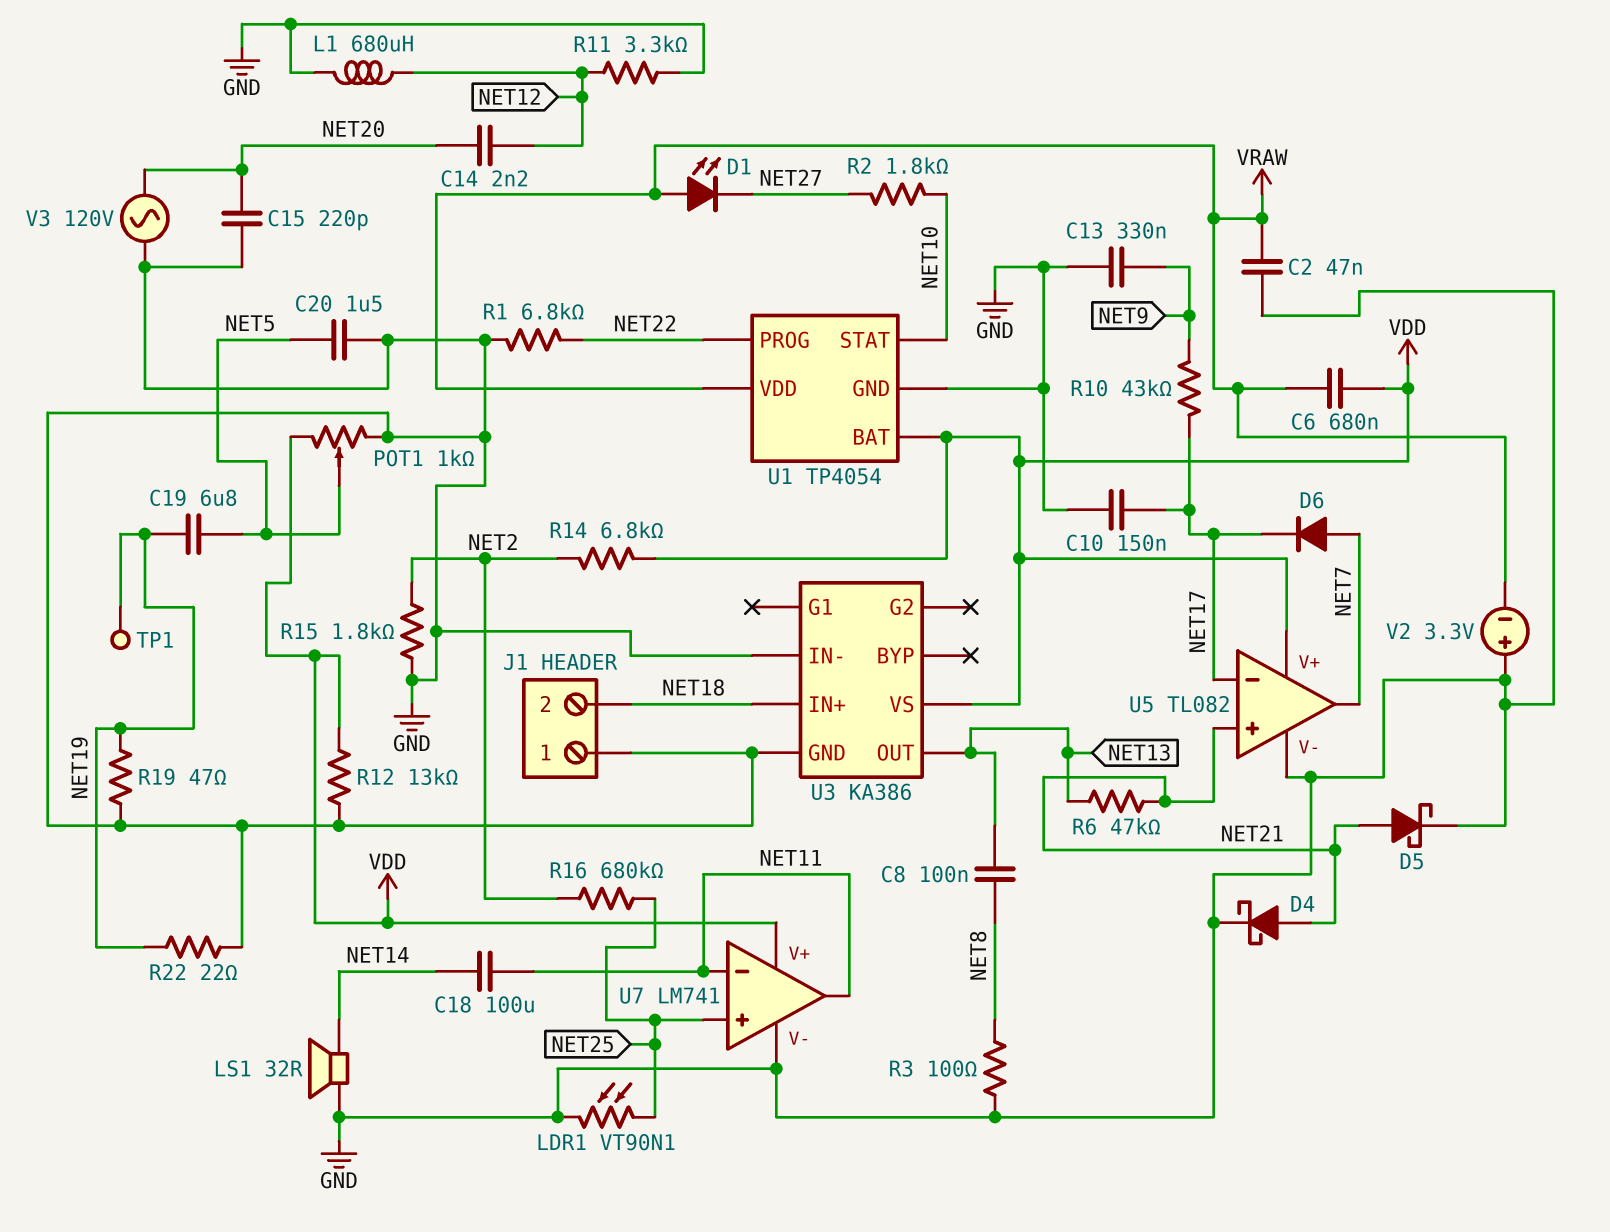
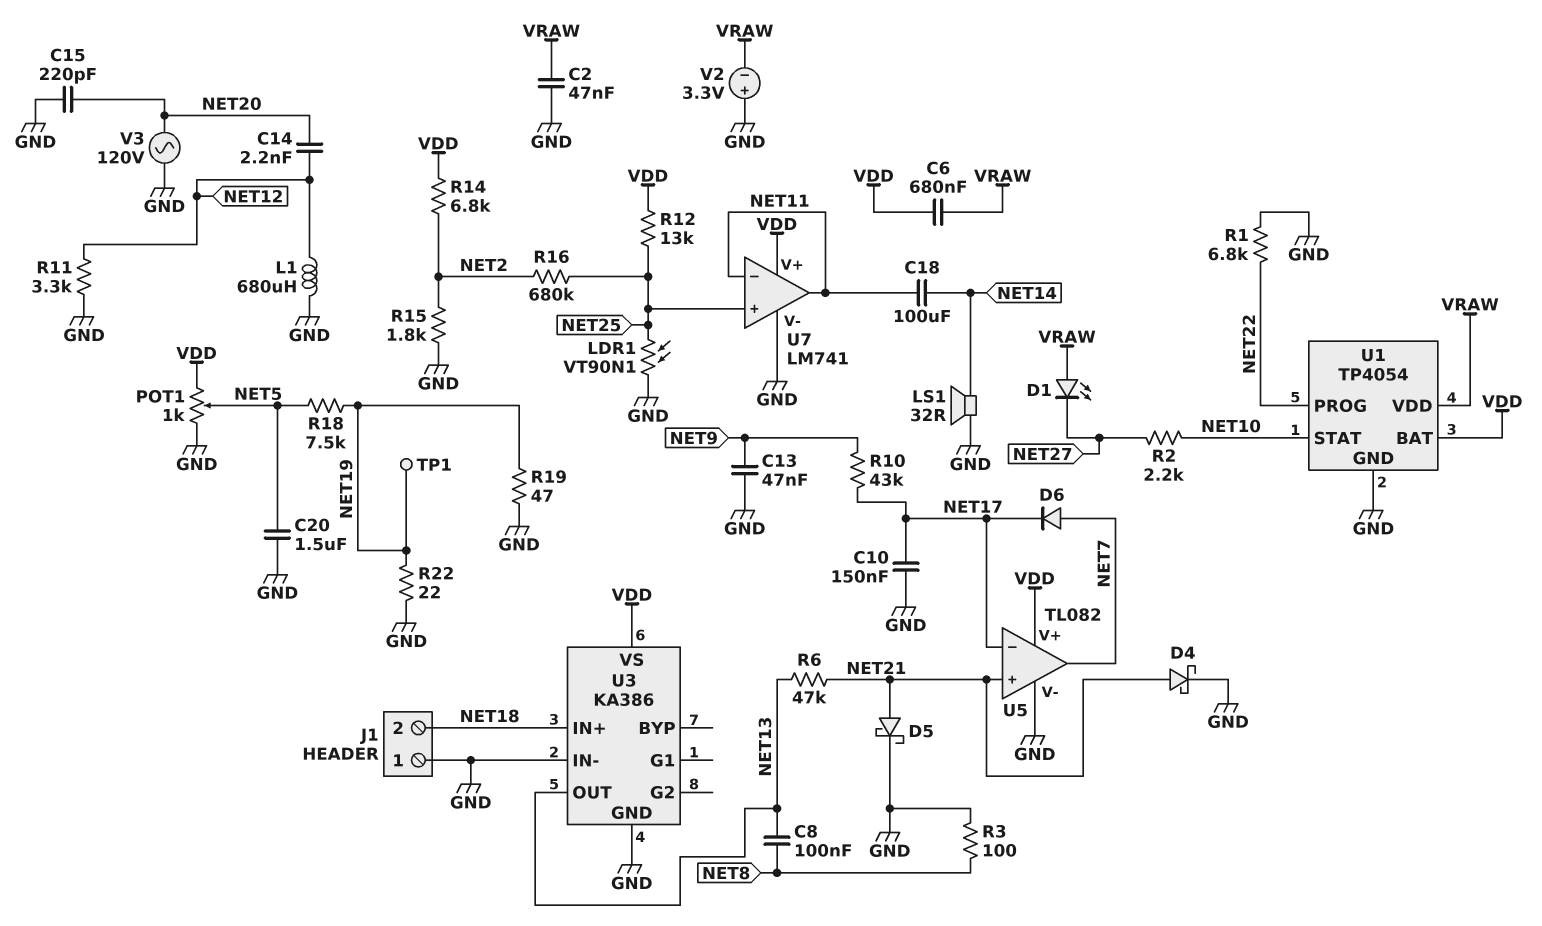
C13: 330nF (GND, NET9) -> 47nF (GND, NET9)
C19: 6.8uF (NET5, NET19) -> none
R2: 1.8k (NET10, NET27) -> 2.2k (NET10, NET27)
R12: 13k (GND, VDD) -> 13k (NET25, VDD)
R18: none -> 7.5k (NET5, NET19)

